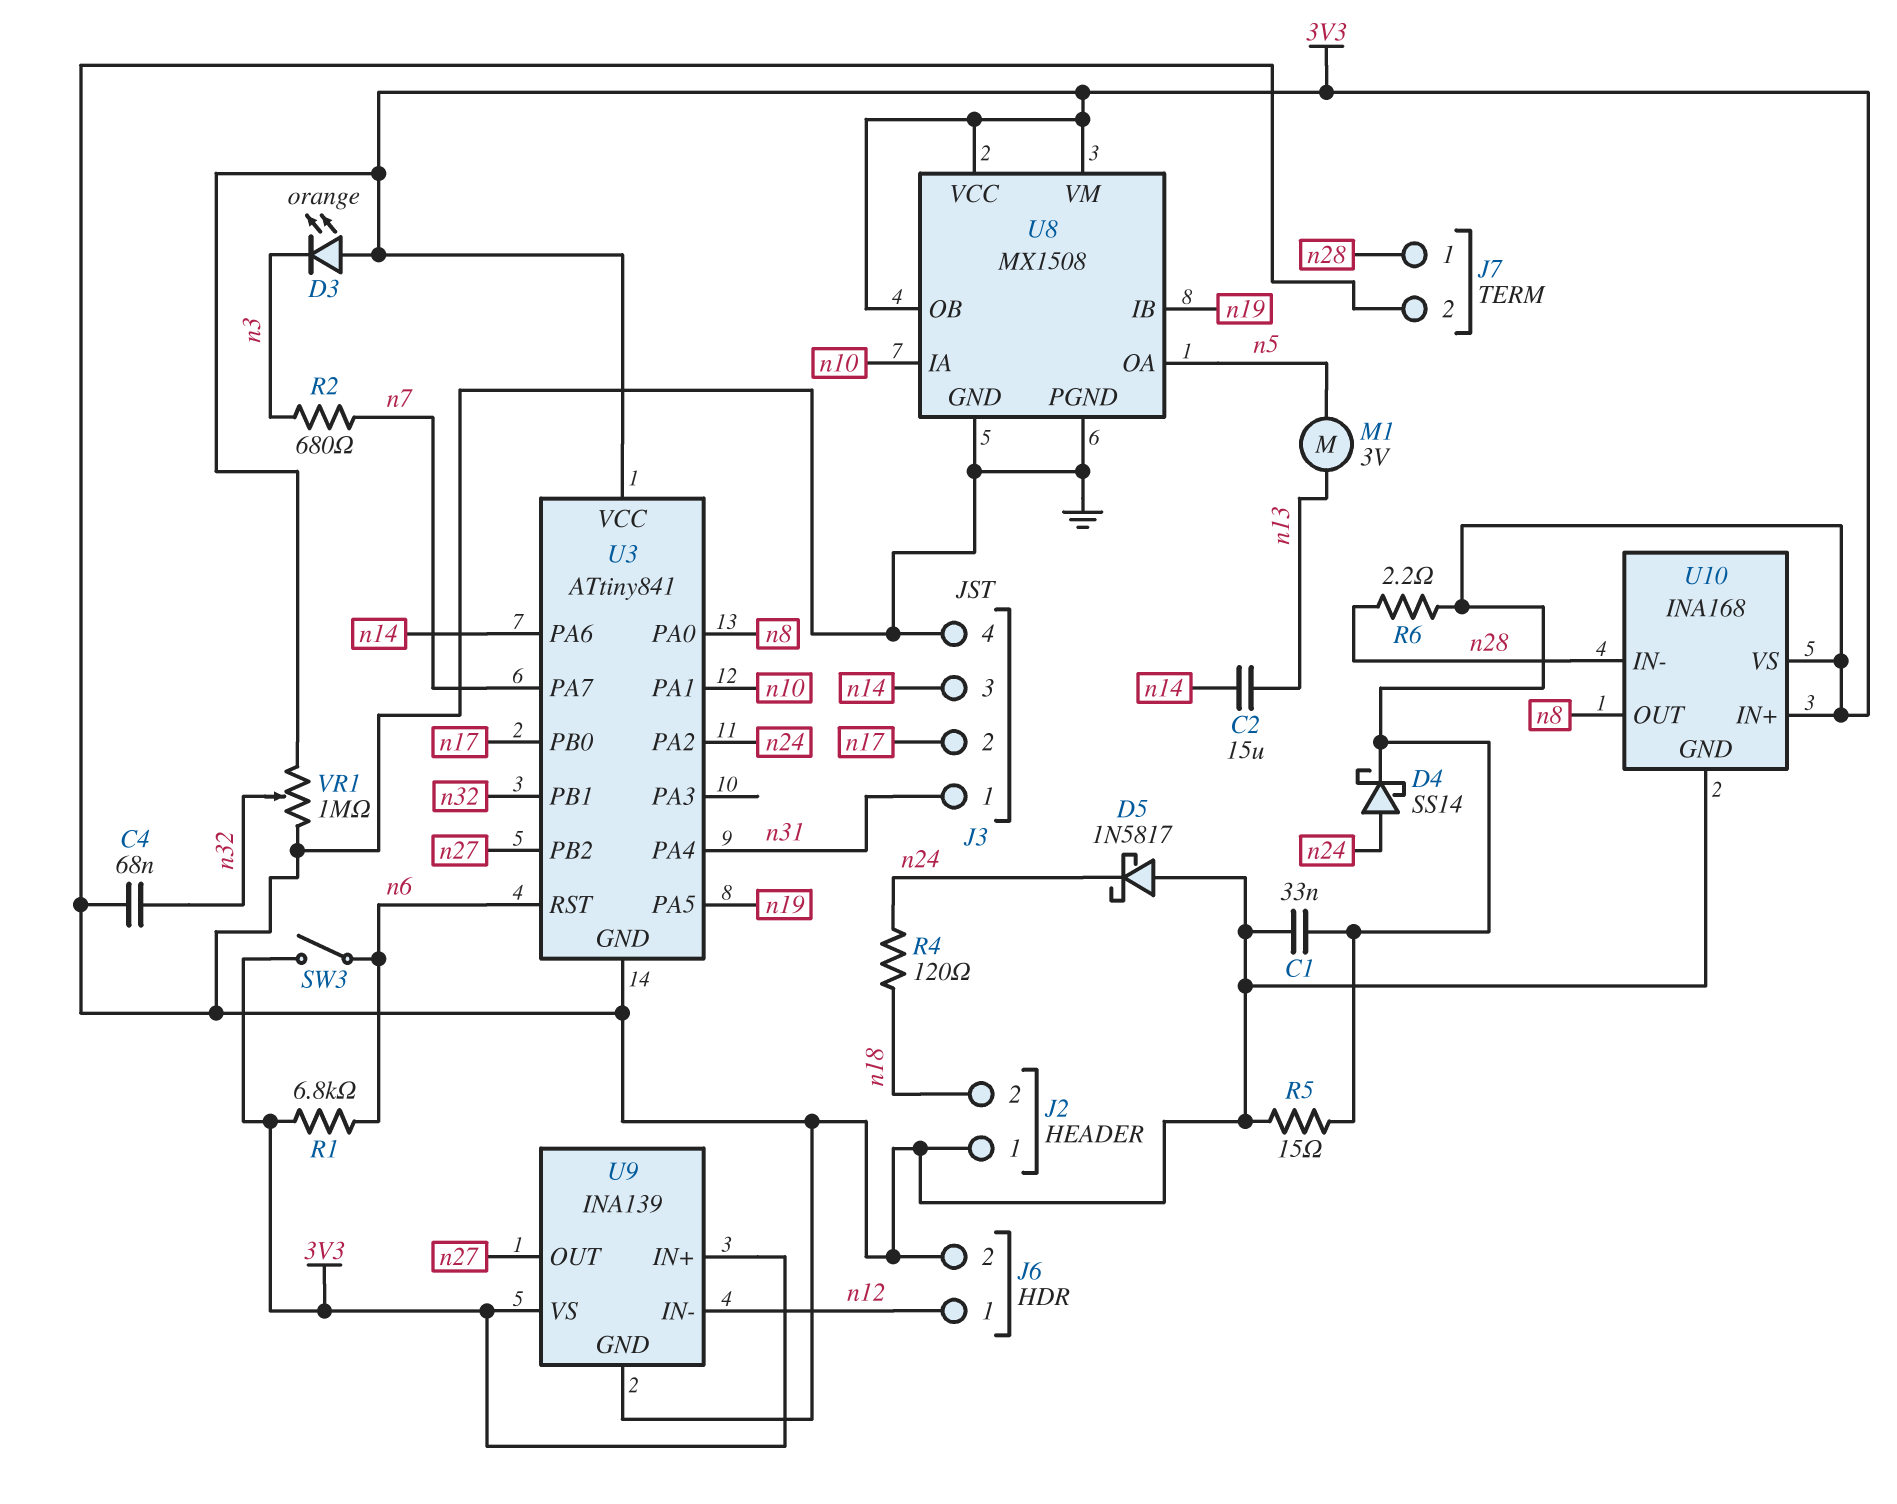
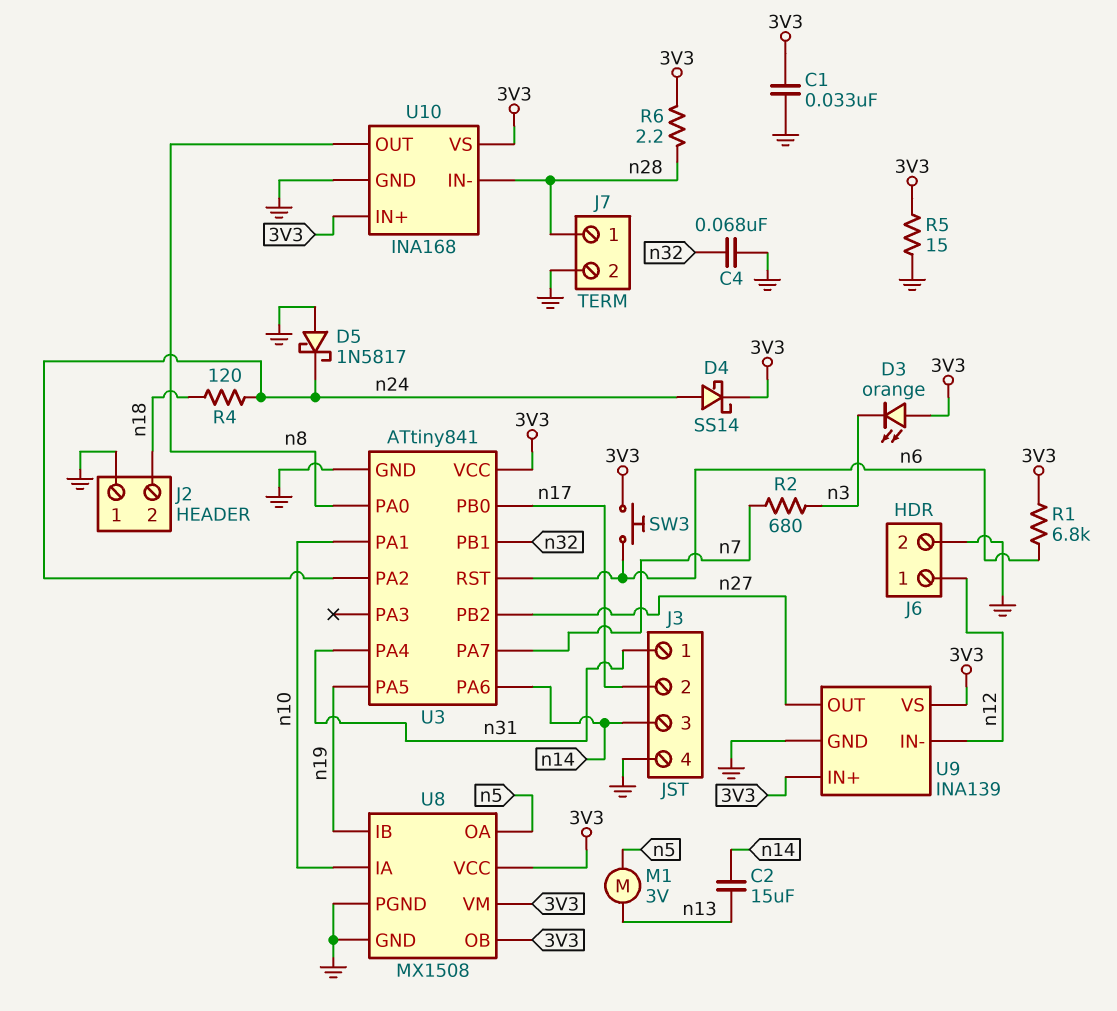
SW3: switch (3V3, n6) -> button (3V3, n6)
VR1: 1M (3V3, GND, wiper n32) -> none

